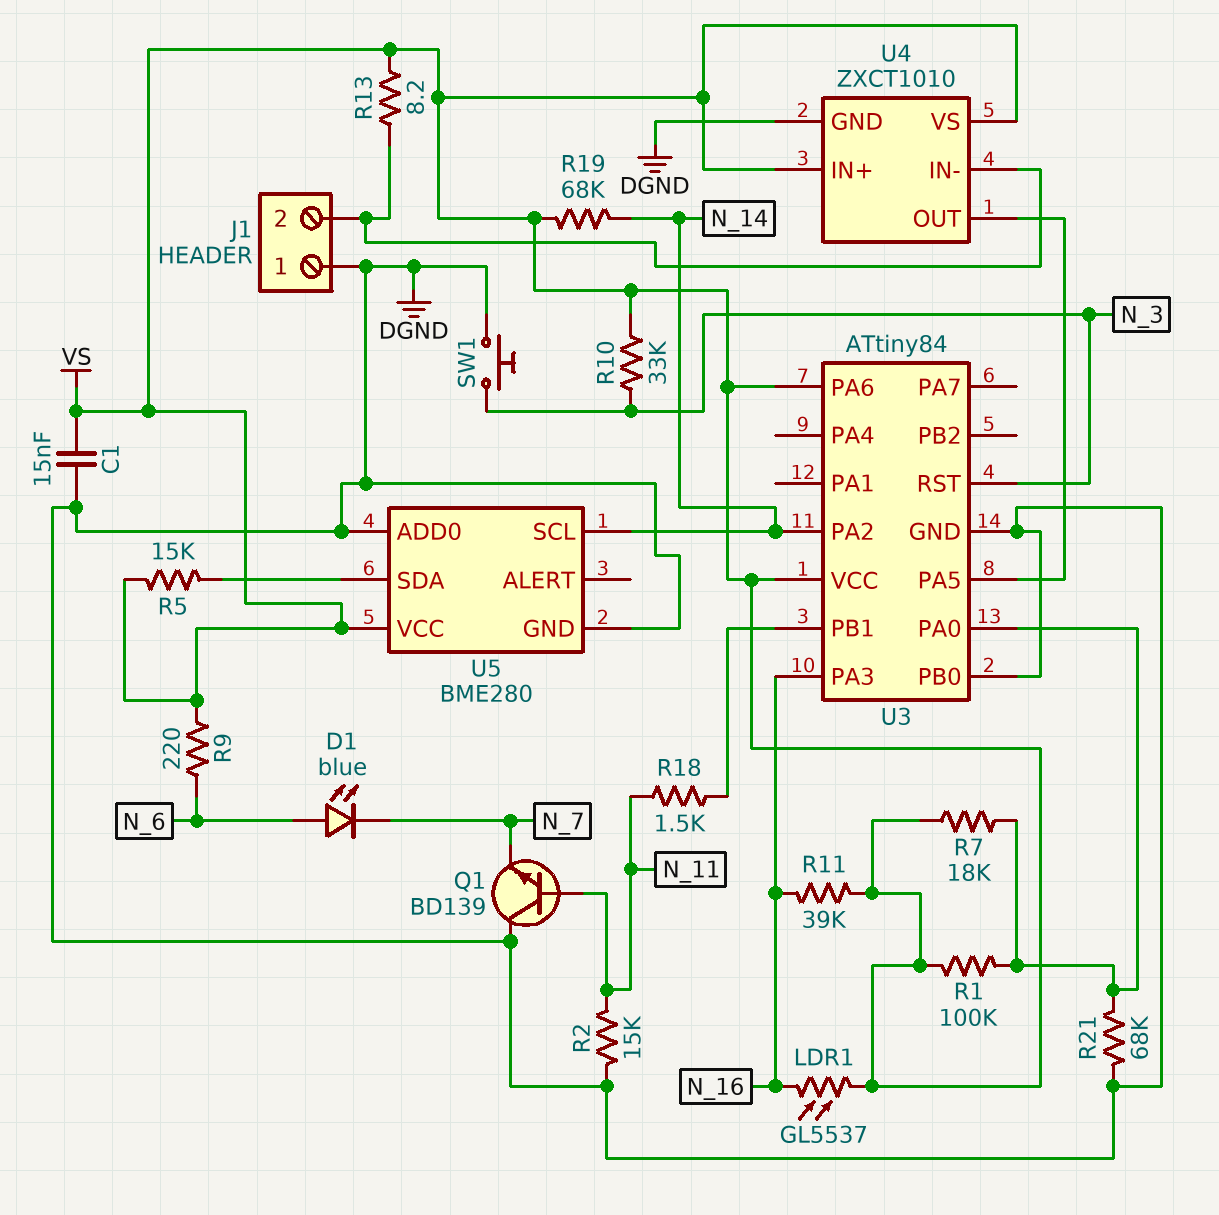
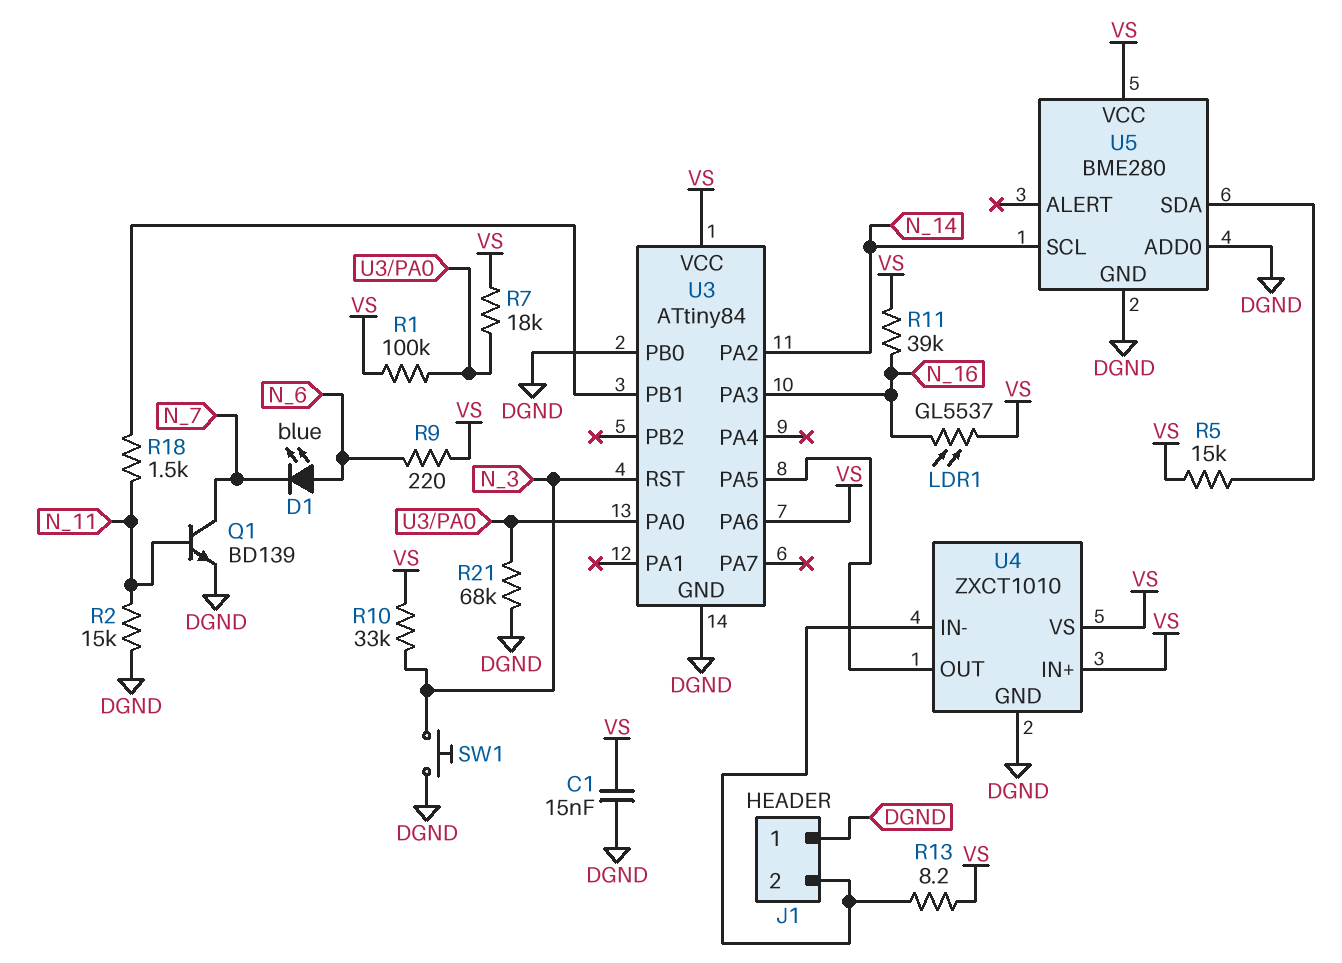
Q1: NPN BD139 (B N_11, C DGND, E N_7) -> NPN BD139 (B N_11, C N_7, E DGND)
R19: 68k (N_14, VS) -> none

